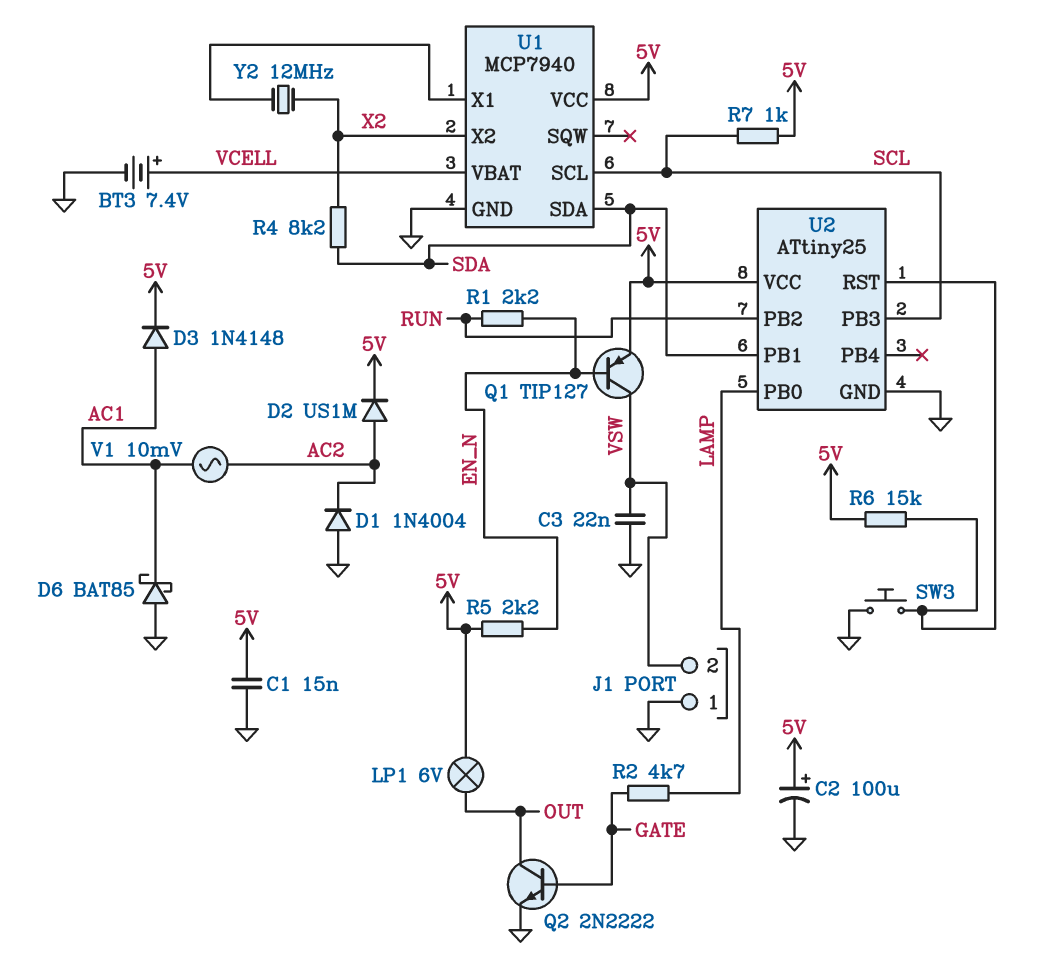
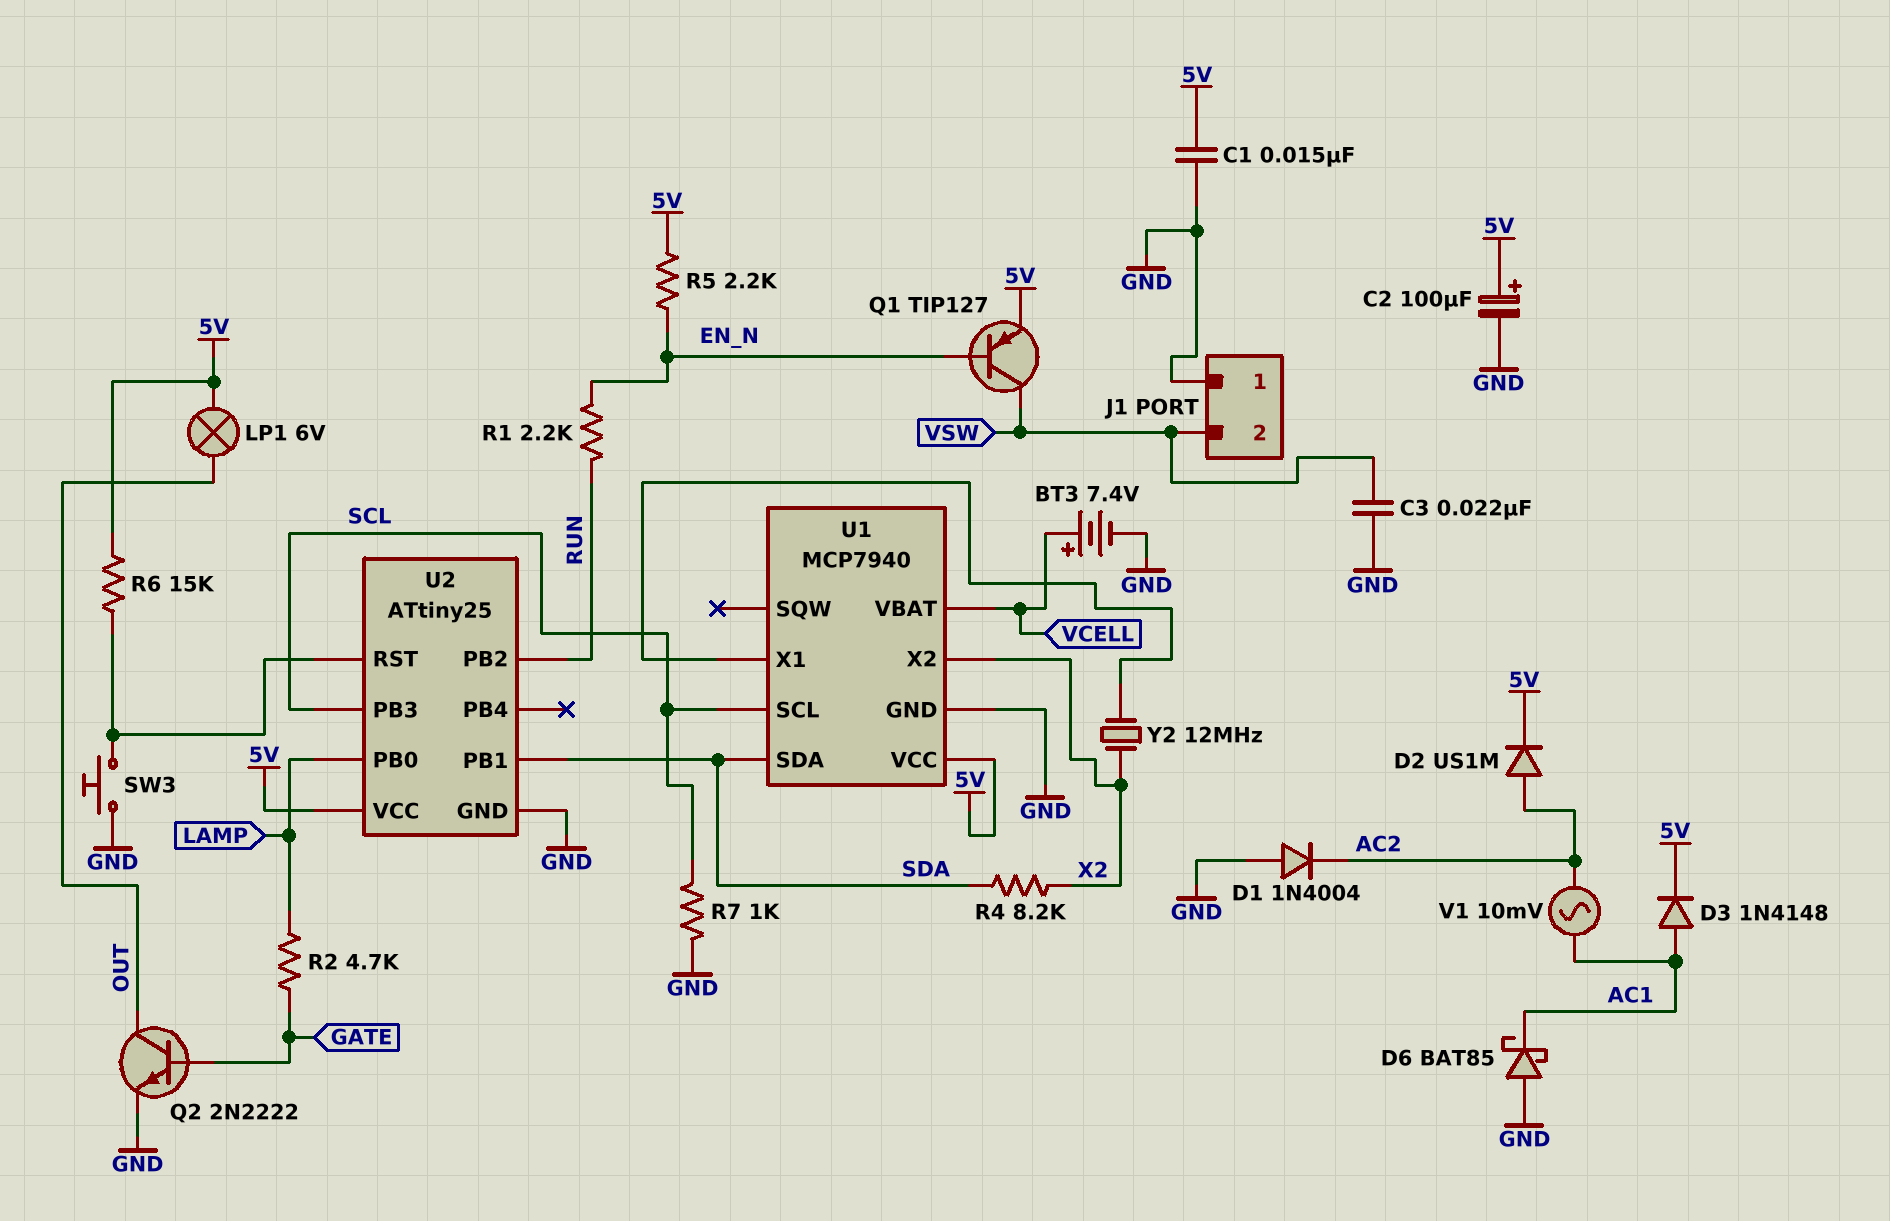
R7: 1k (5V, SCL) -> 1k (GND, SCL)

